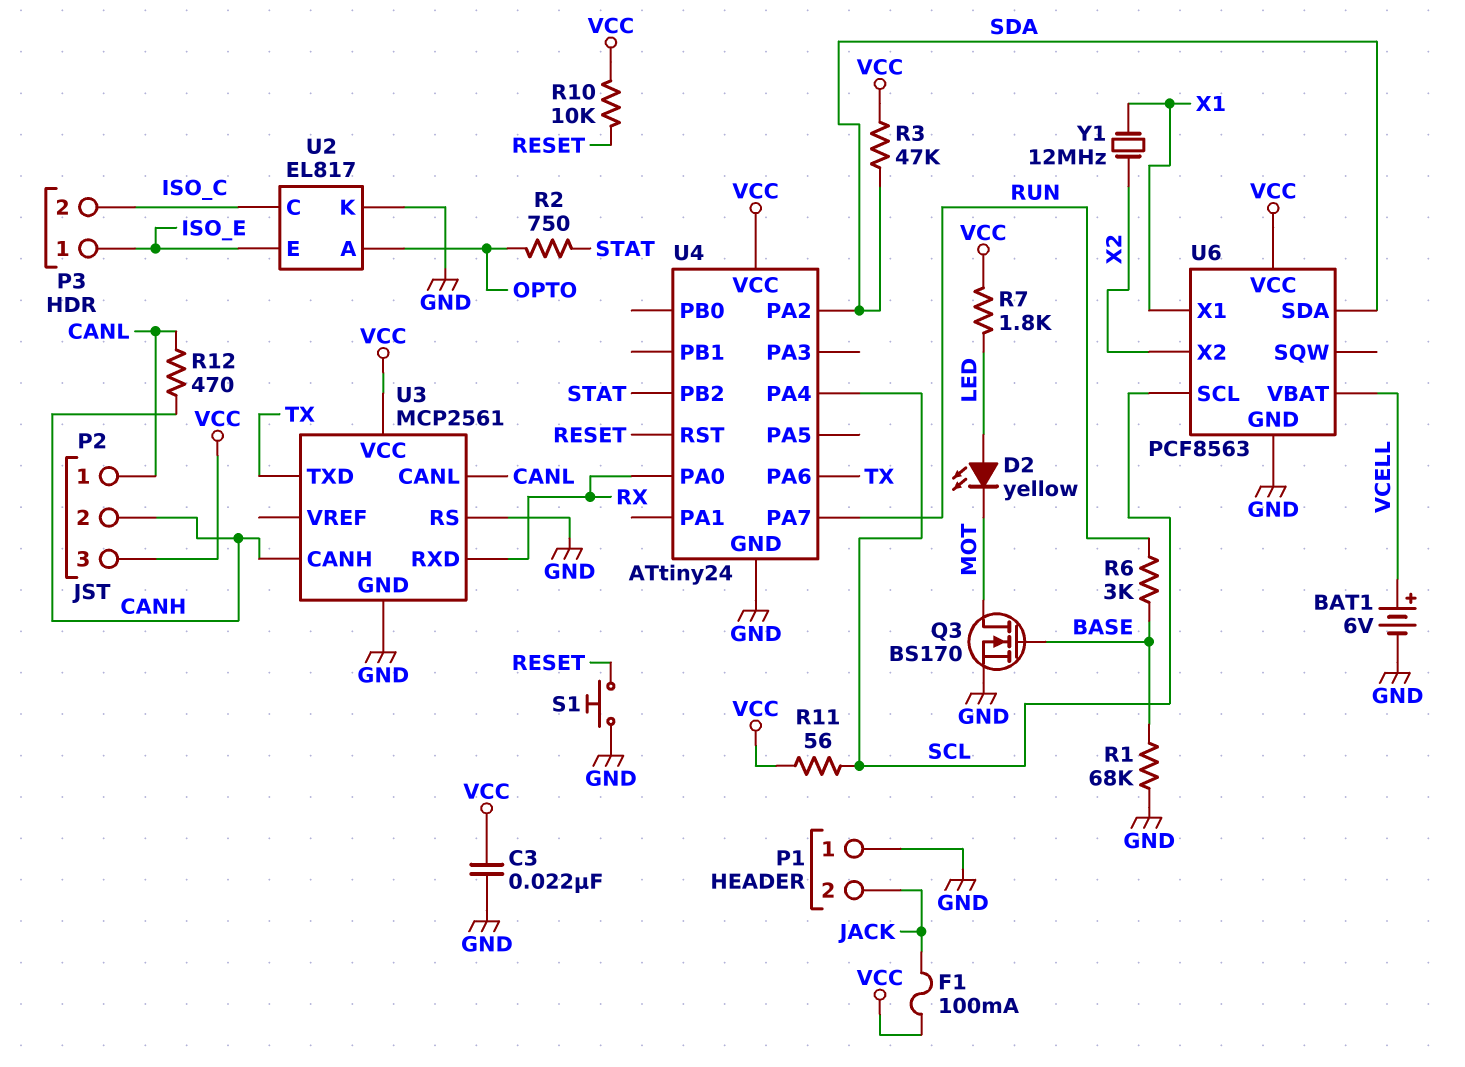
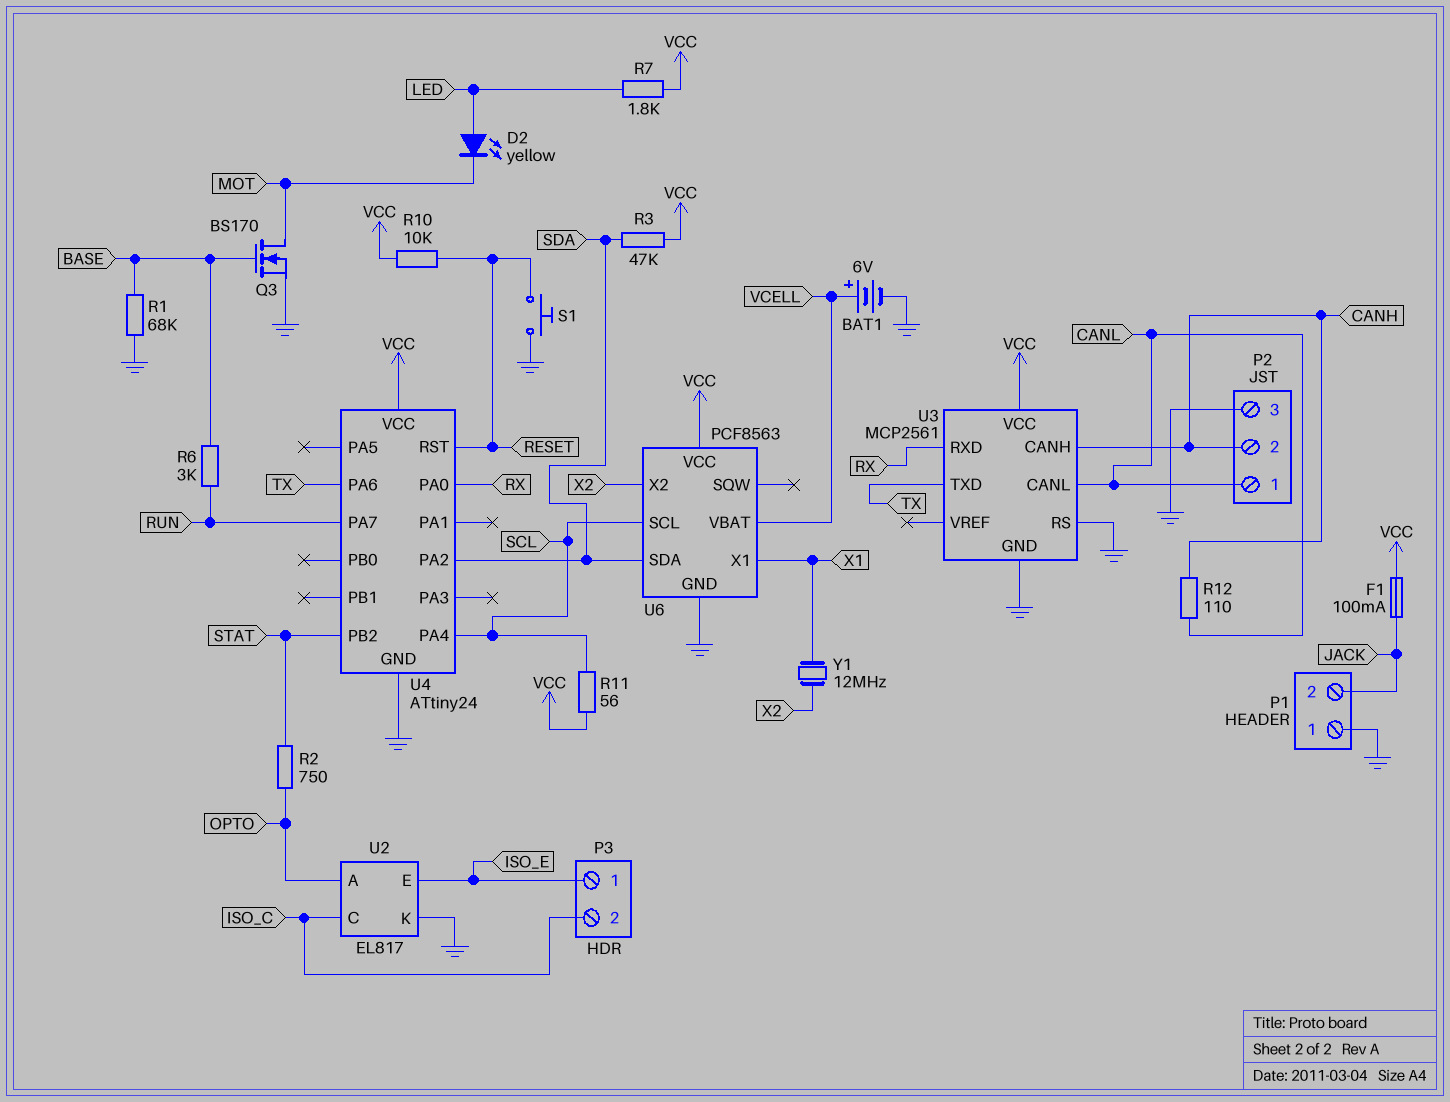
C3: 22nF (GND, VCC) -> none
P2 pin 3: VCC -> GND
R12: 470 (CANH, CANL) -> 110 (CANH, CANL)

